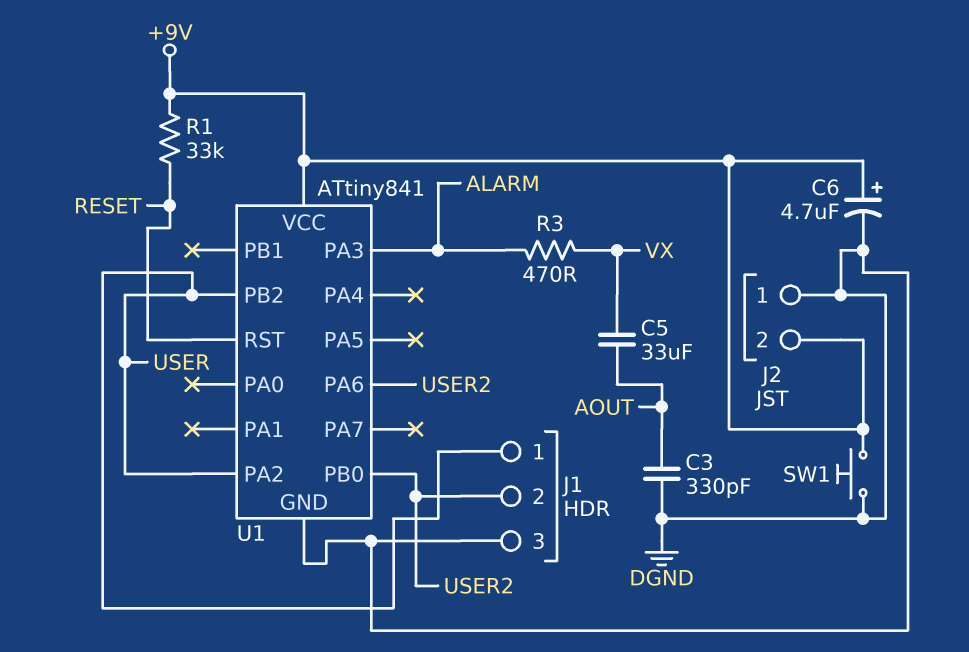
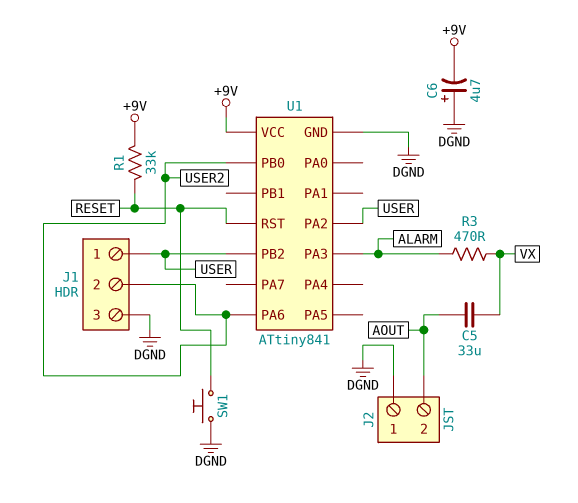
C3: 330pF (AOUT, DGND) -> none
C6: 4.7uF (plus +9V, minus DGND) -> 4.7uF (plus DGND, minus +9V)
J2 pin 2: +9V -> AOUT
SW1: button (+9V, DGND) -> button (DGND, RESET)

